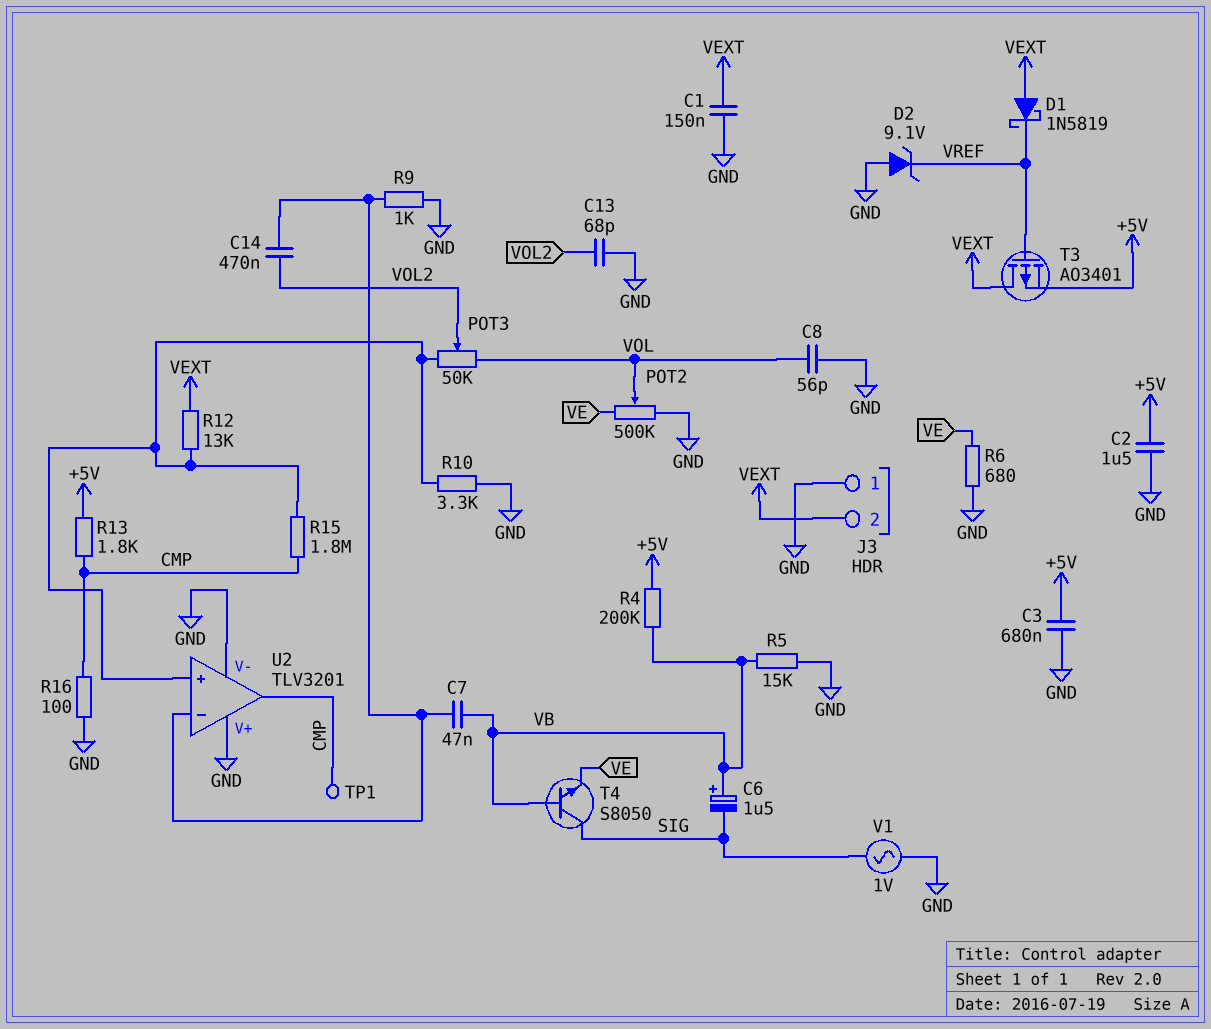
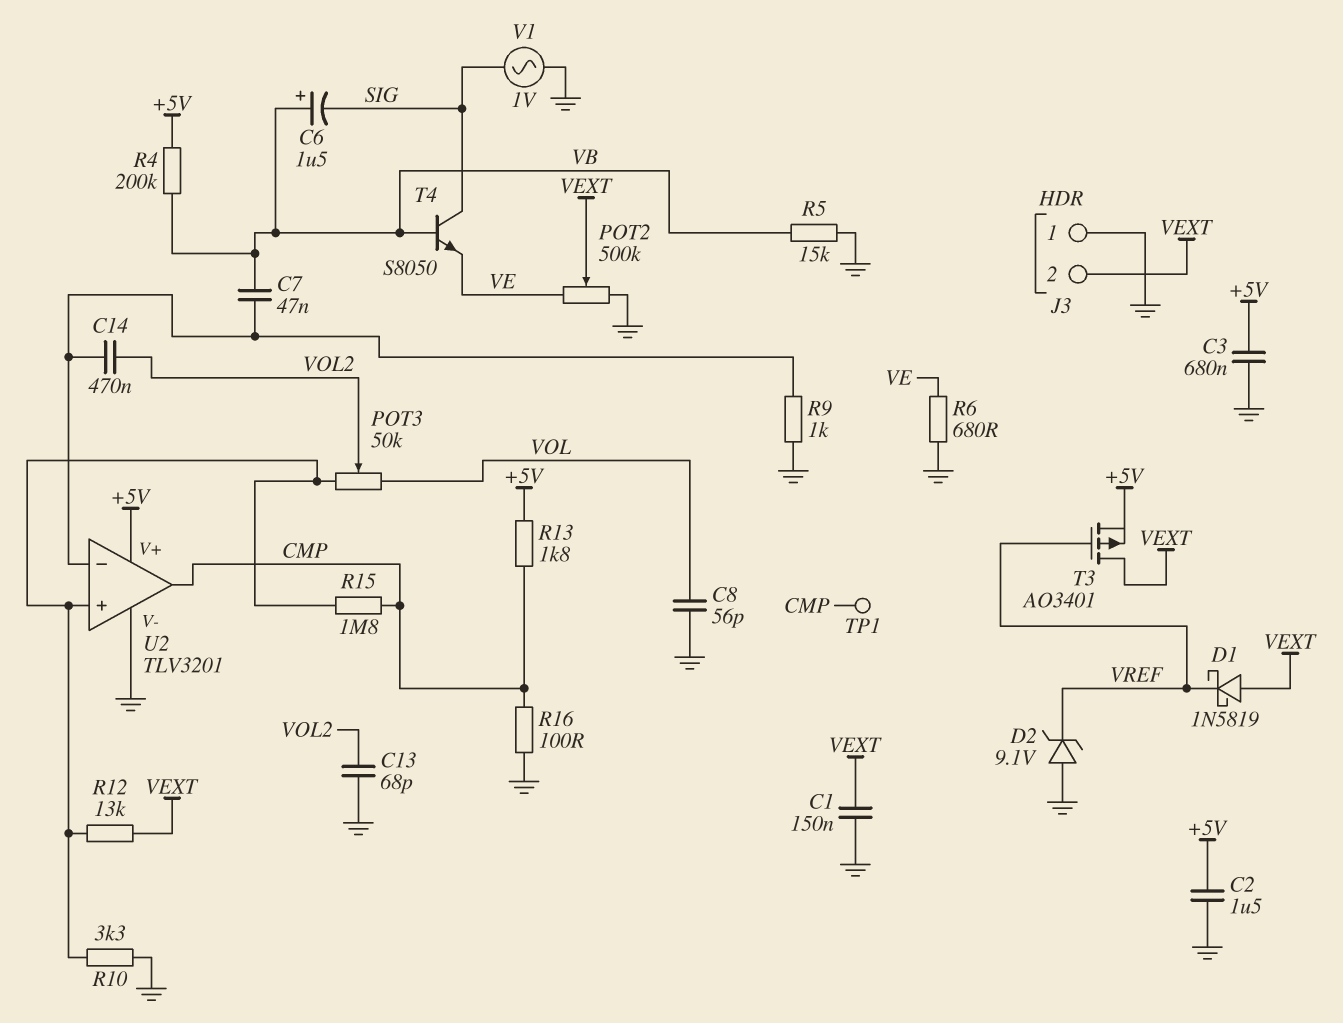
POT2: 500k (GND, VE, wiper VOL) -> 500k (GND, VE, wiper VEXT)
U2 pin V+: GND -> +5V

